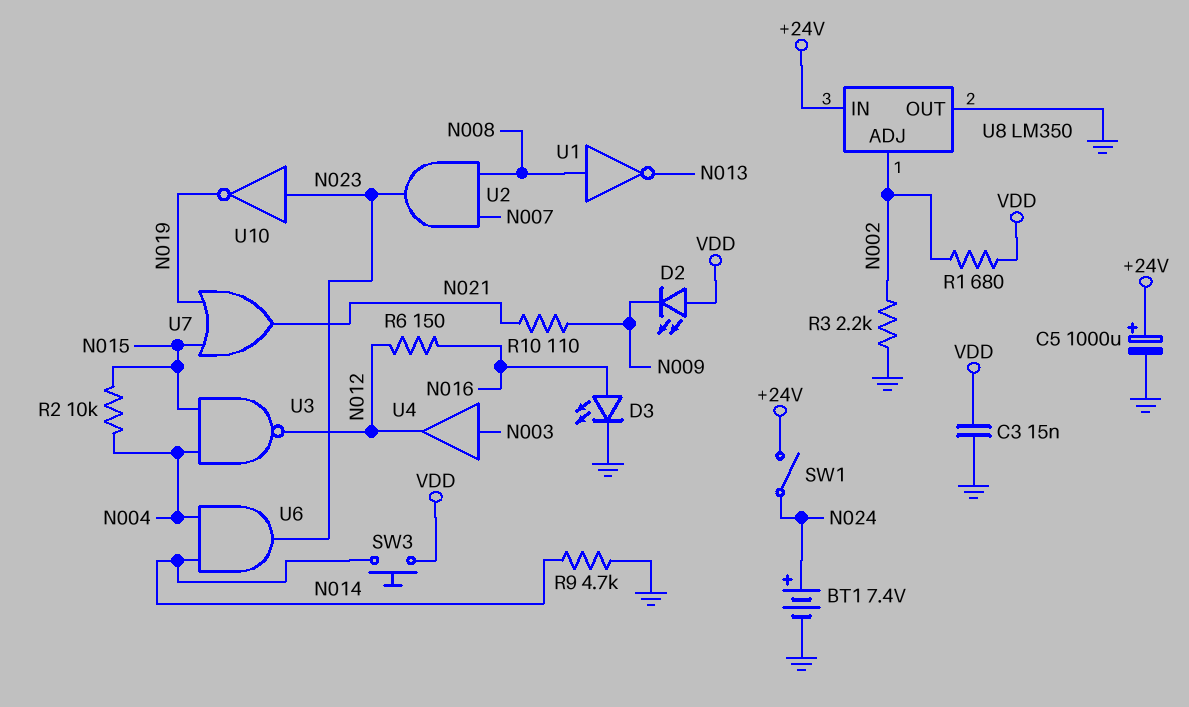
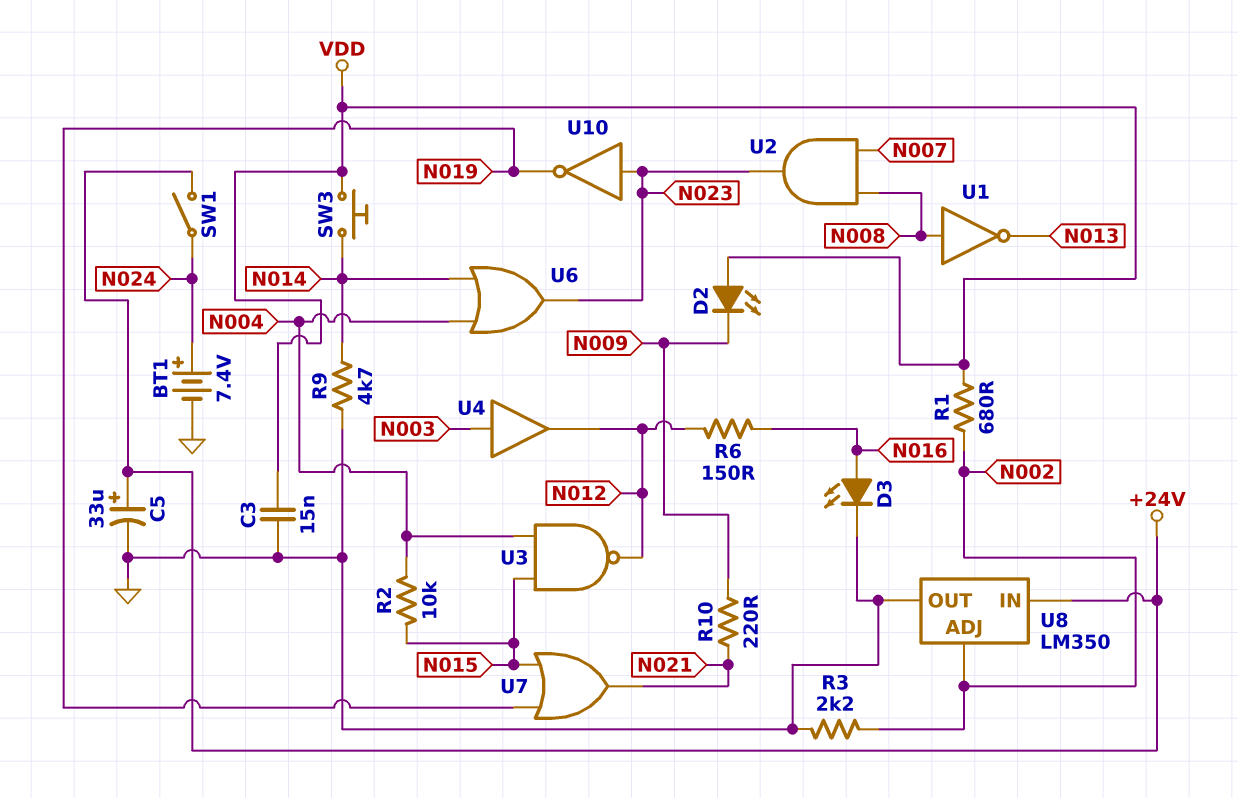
C5: 1000uF (plus +24V, minus GND) -> 33uF (plus +24V, minus GND)
R10: 110 (N009, N021) -> 220 (N009, N021)
U6: AND (in N004, in N014, out N023) -> OR (in N004, in N014, out N023)

